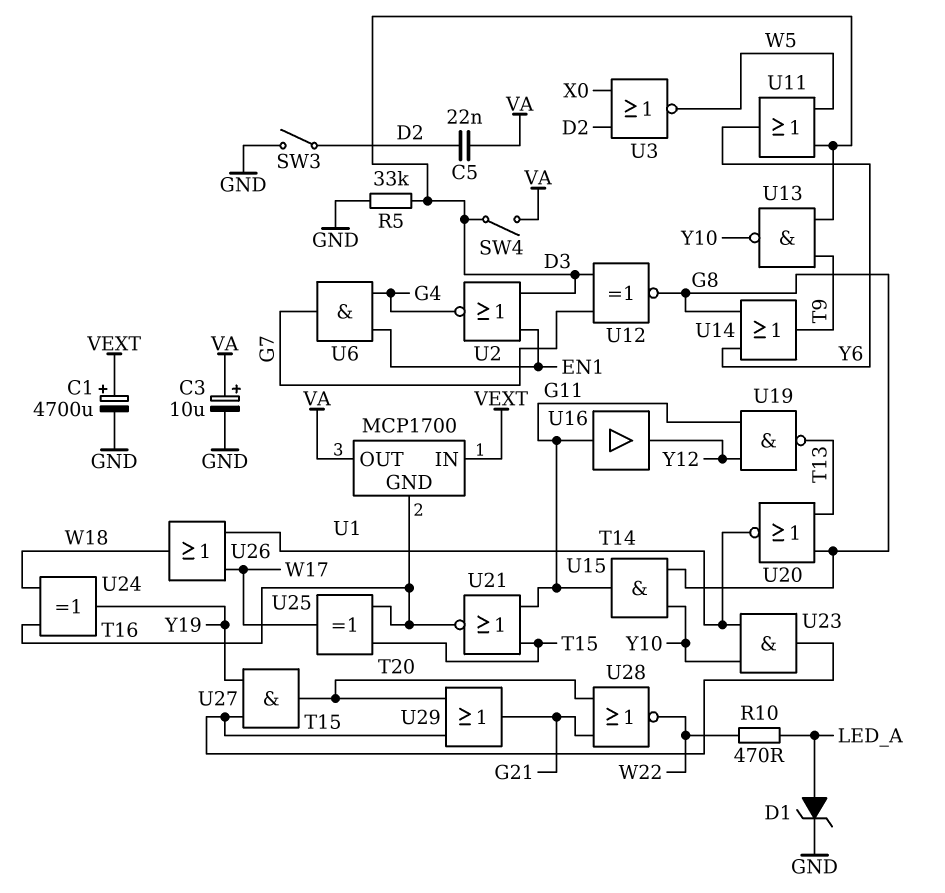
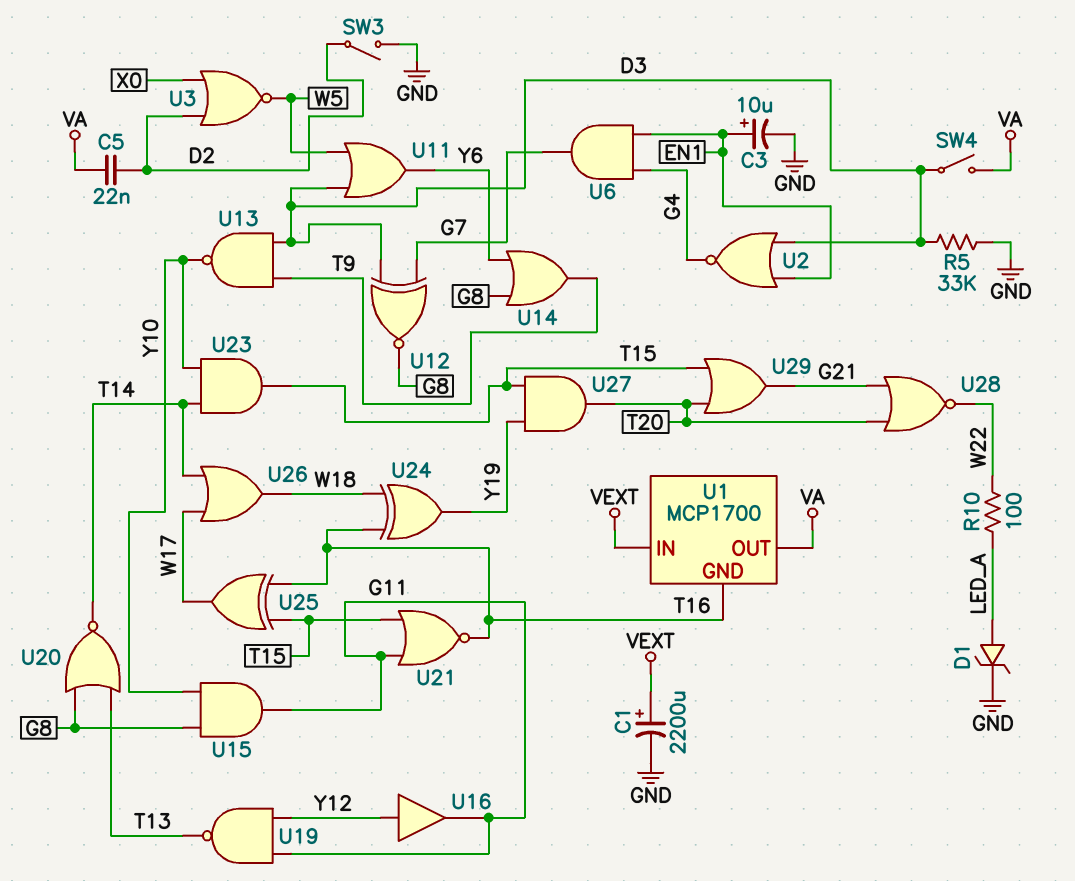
C1: 4700uF (plus VEXT, minus GND) -> 2200uF (plus VEXT, minus GND)
C3: 10uF (plus VA, minus GND) -> 10uF (plus EN1, minus GND)
R10: 470 (LED_A, W22) -> 100 (LED_A, W22)
U16: buffer (in G11, out Y12) -> buffer (in Y12, out G11)

